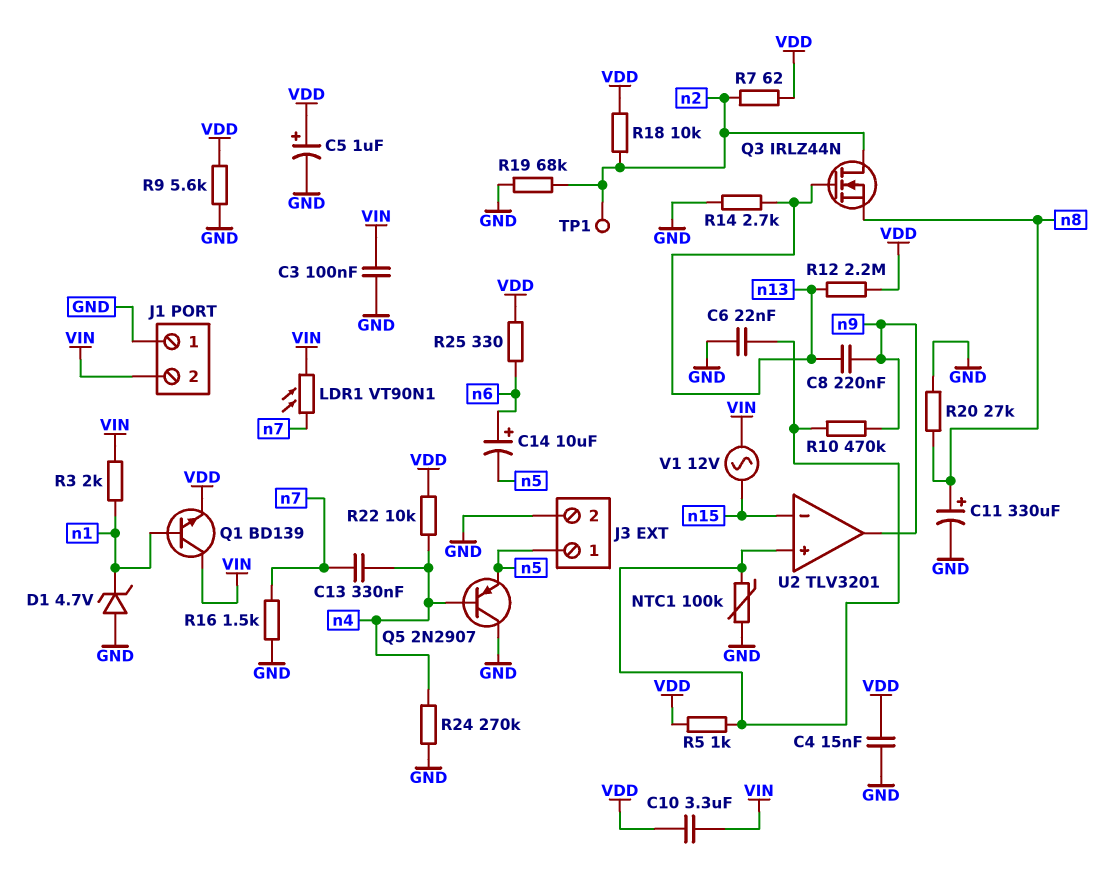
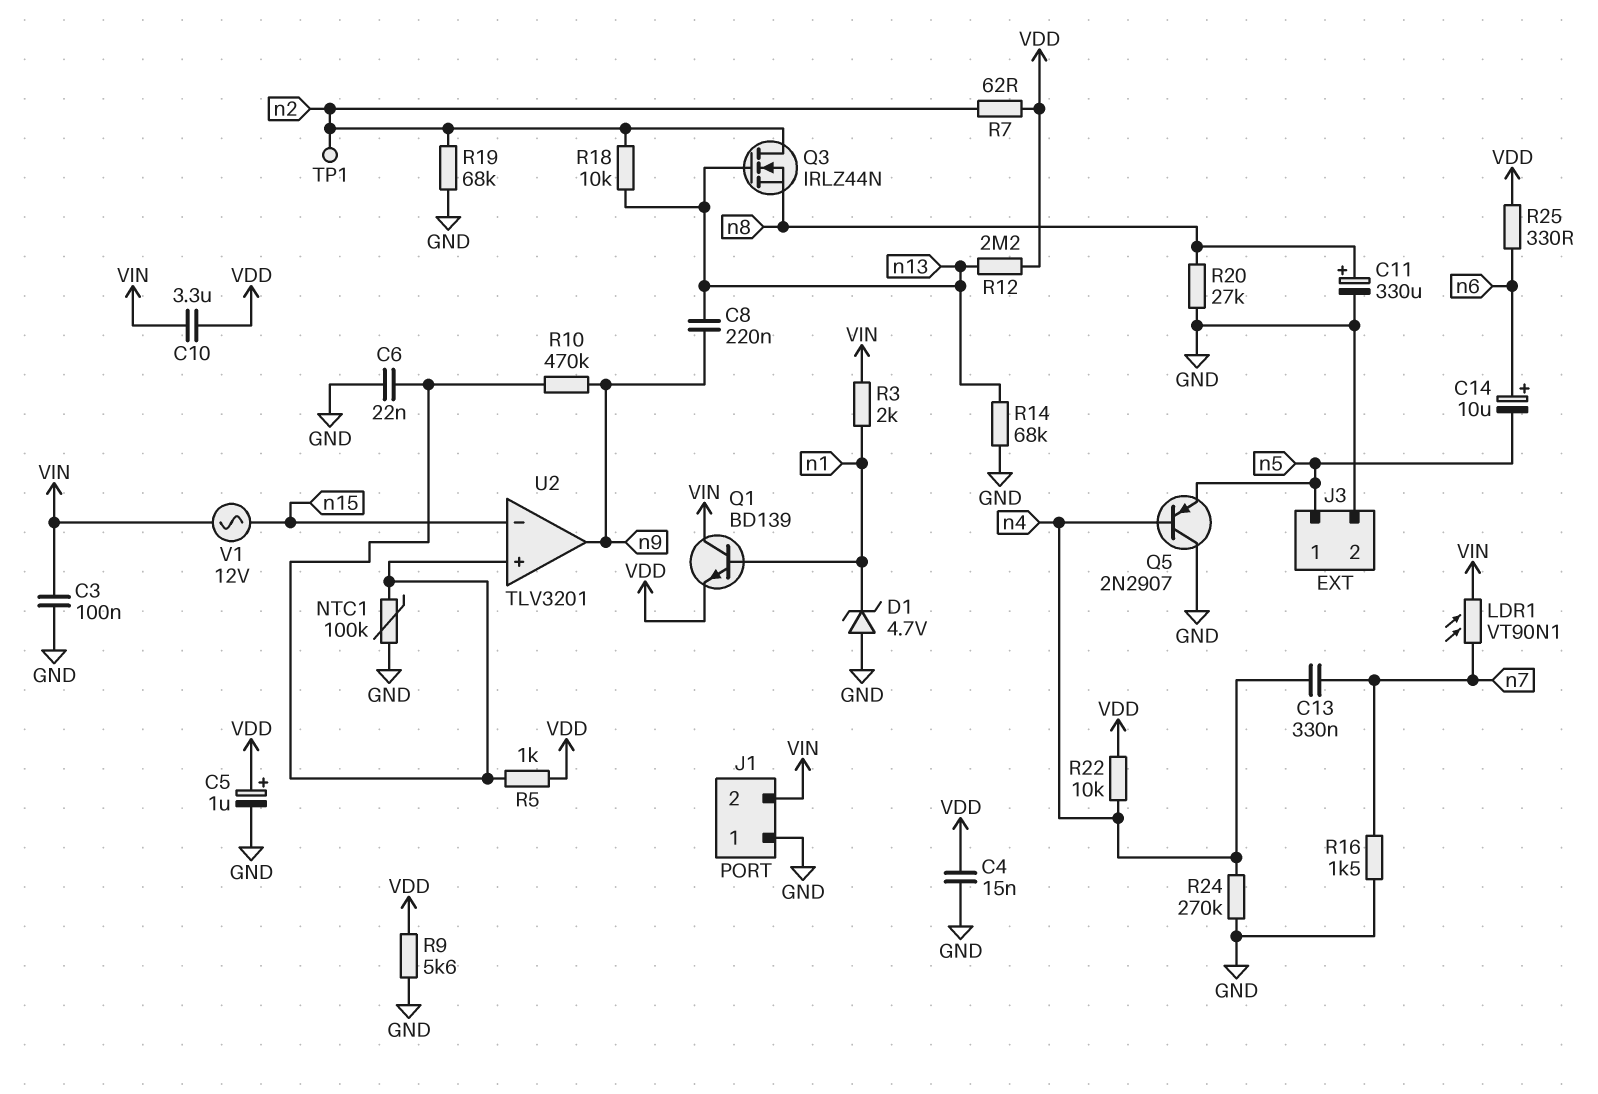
R14: 2.7k (GND, n13) -> 68k (GND, n13)
R18: 10k (VDD, n2) -> 10k (n2, n13)

